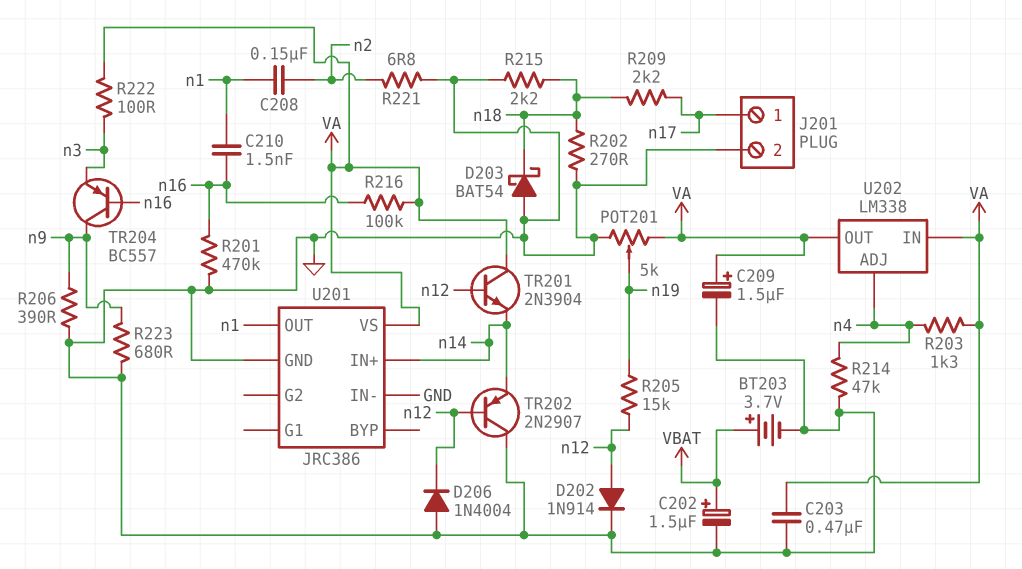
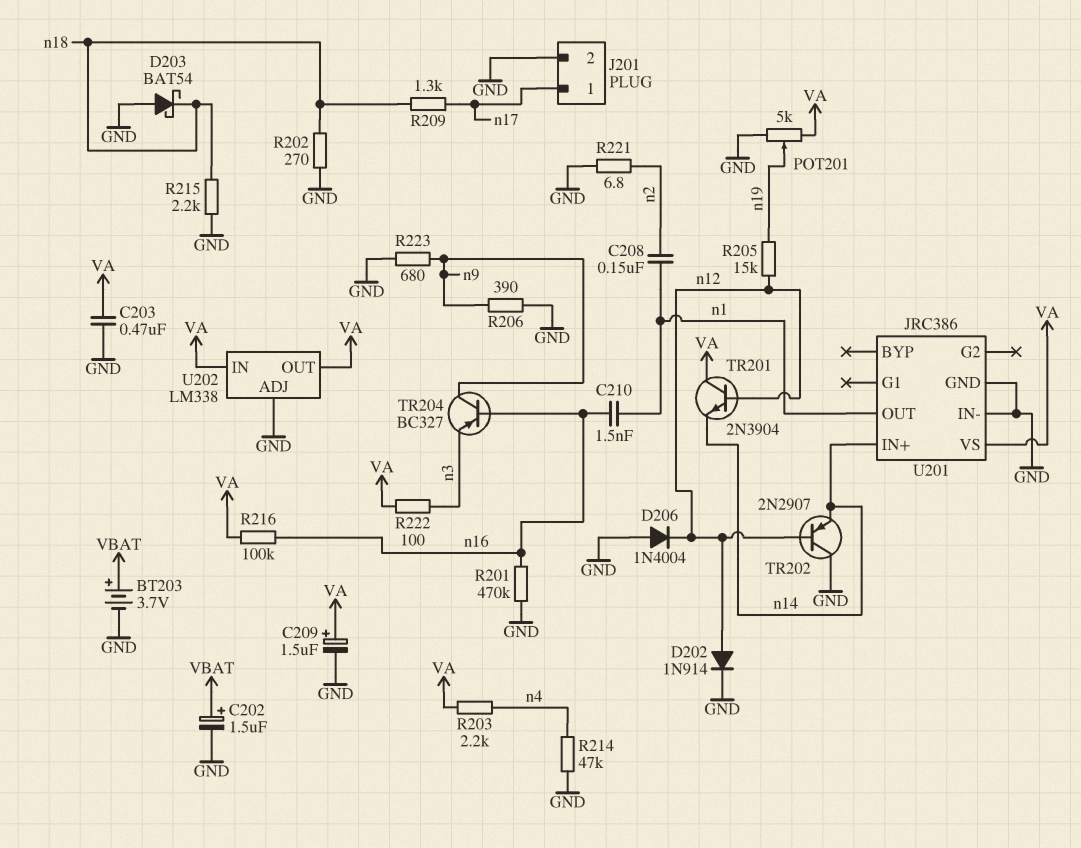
R203: 1.3k (VA, n4) -> 2.2k (VA, n4)
R209: 2.2k (n17, n18) -> 1.3k (n17, n18)
TR204: PNP BC557 (B n16, C n9, E n3) -> PNP BC327 (B n16, C n9, E n3)
U202 pin ADJ: n4 -> GND

